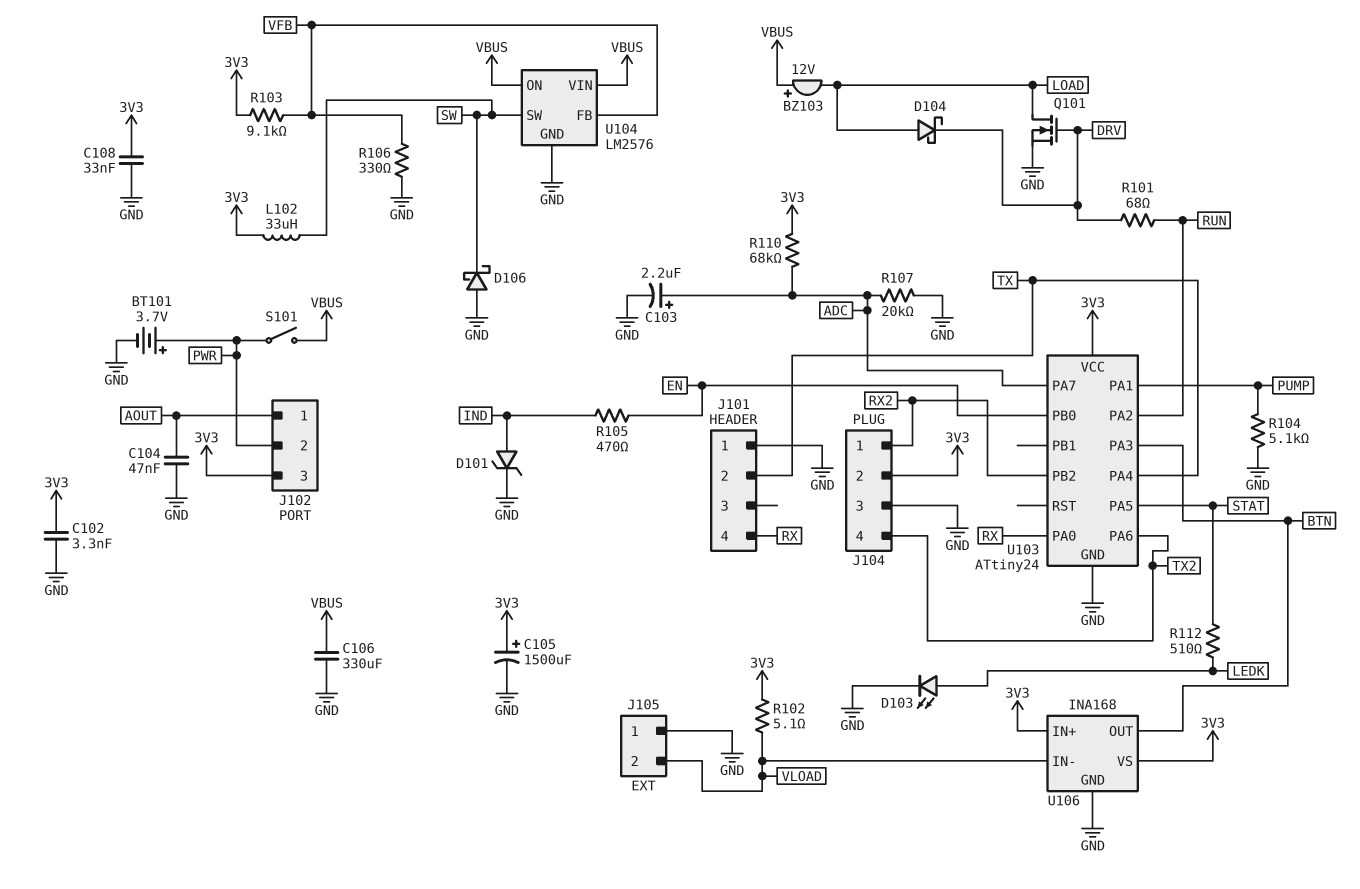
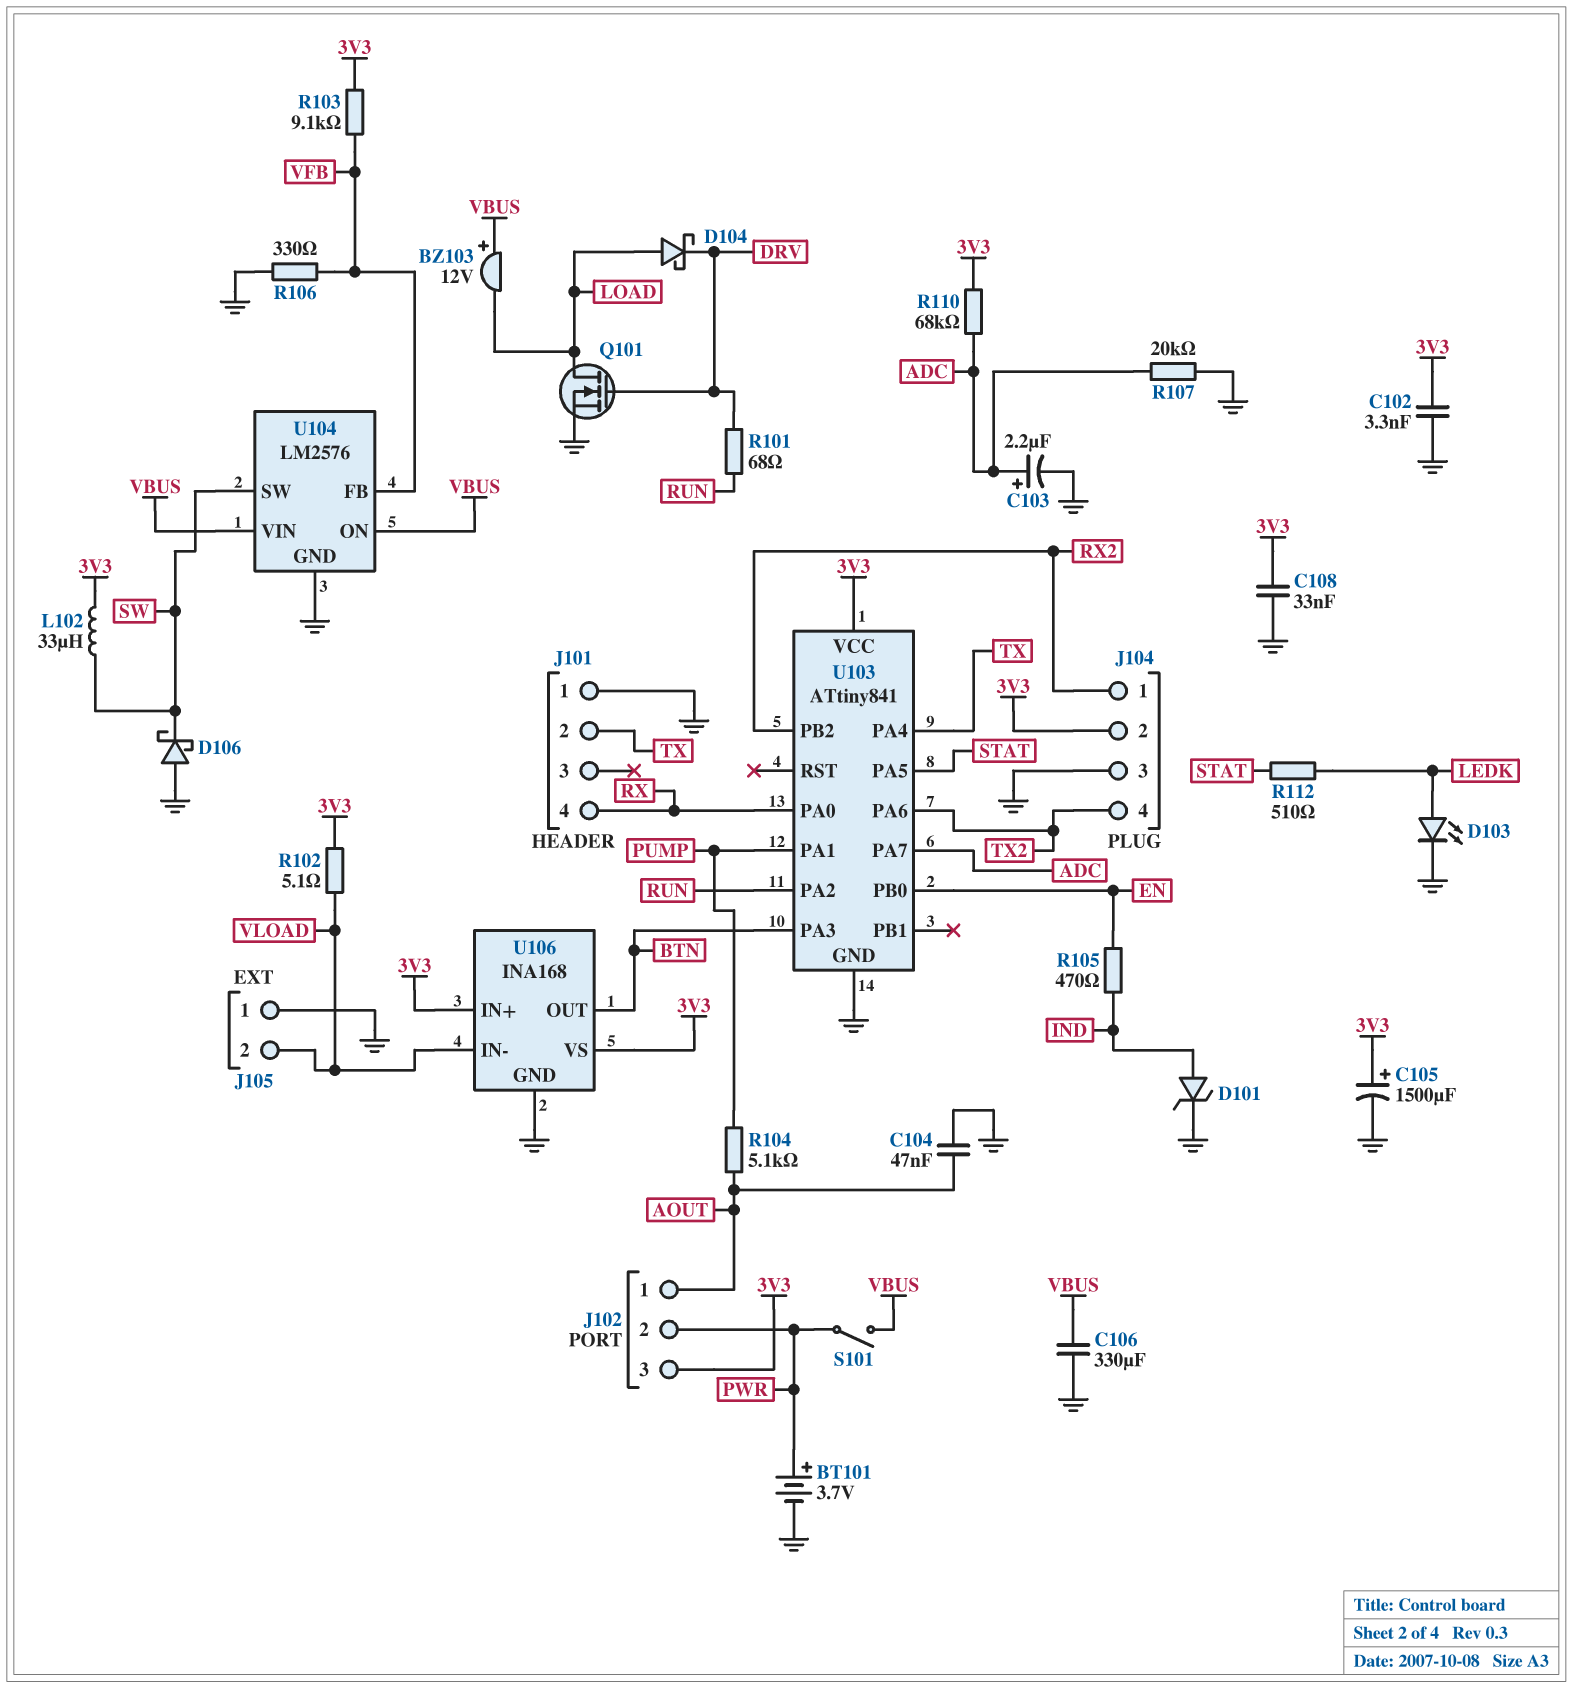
R104: 5.1k (GND, PUMP) -> 5.1k (AOUT, PUMP)
U103: ATtiny24 -> ATtiny841

